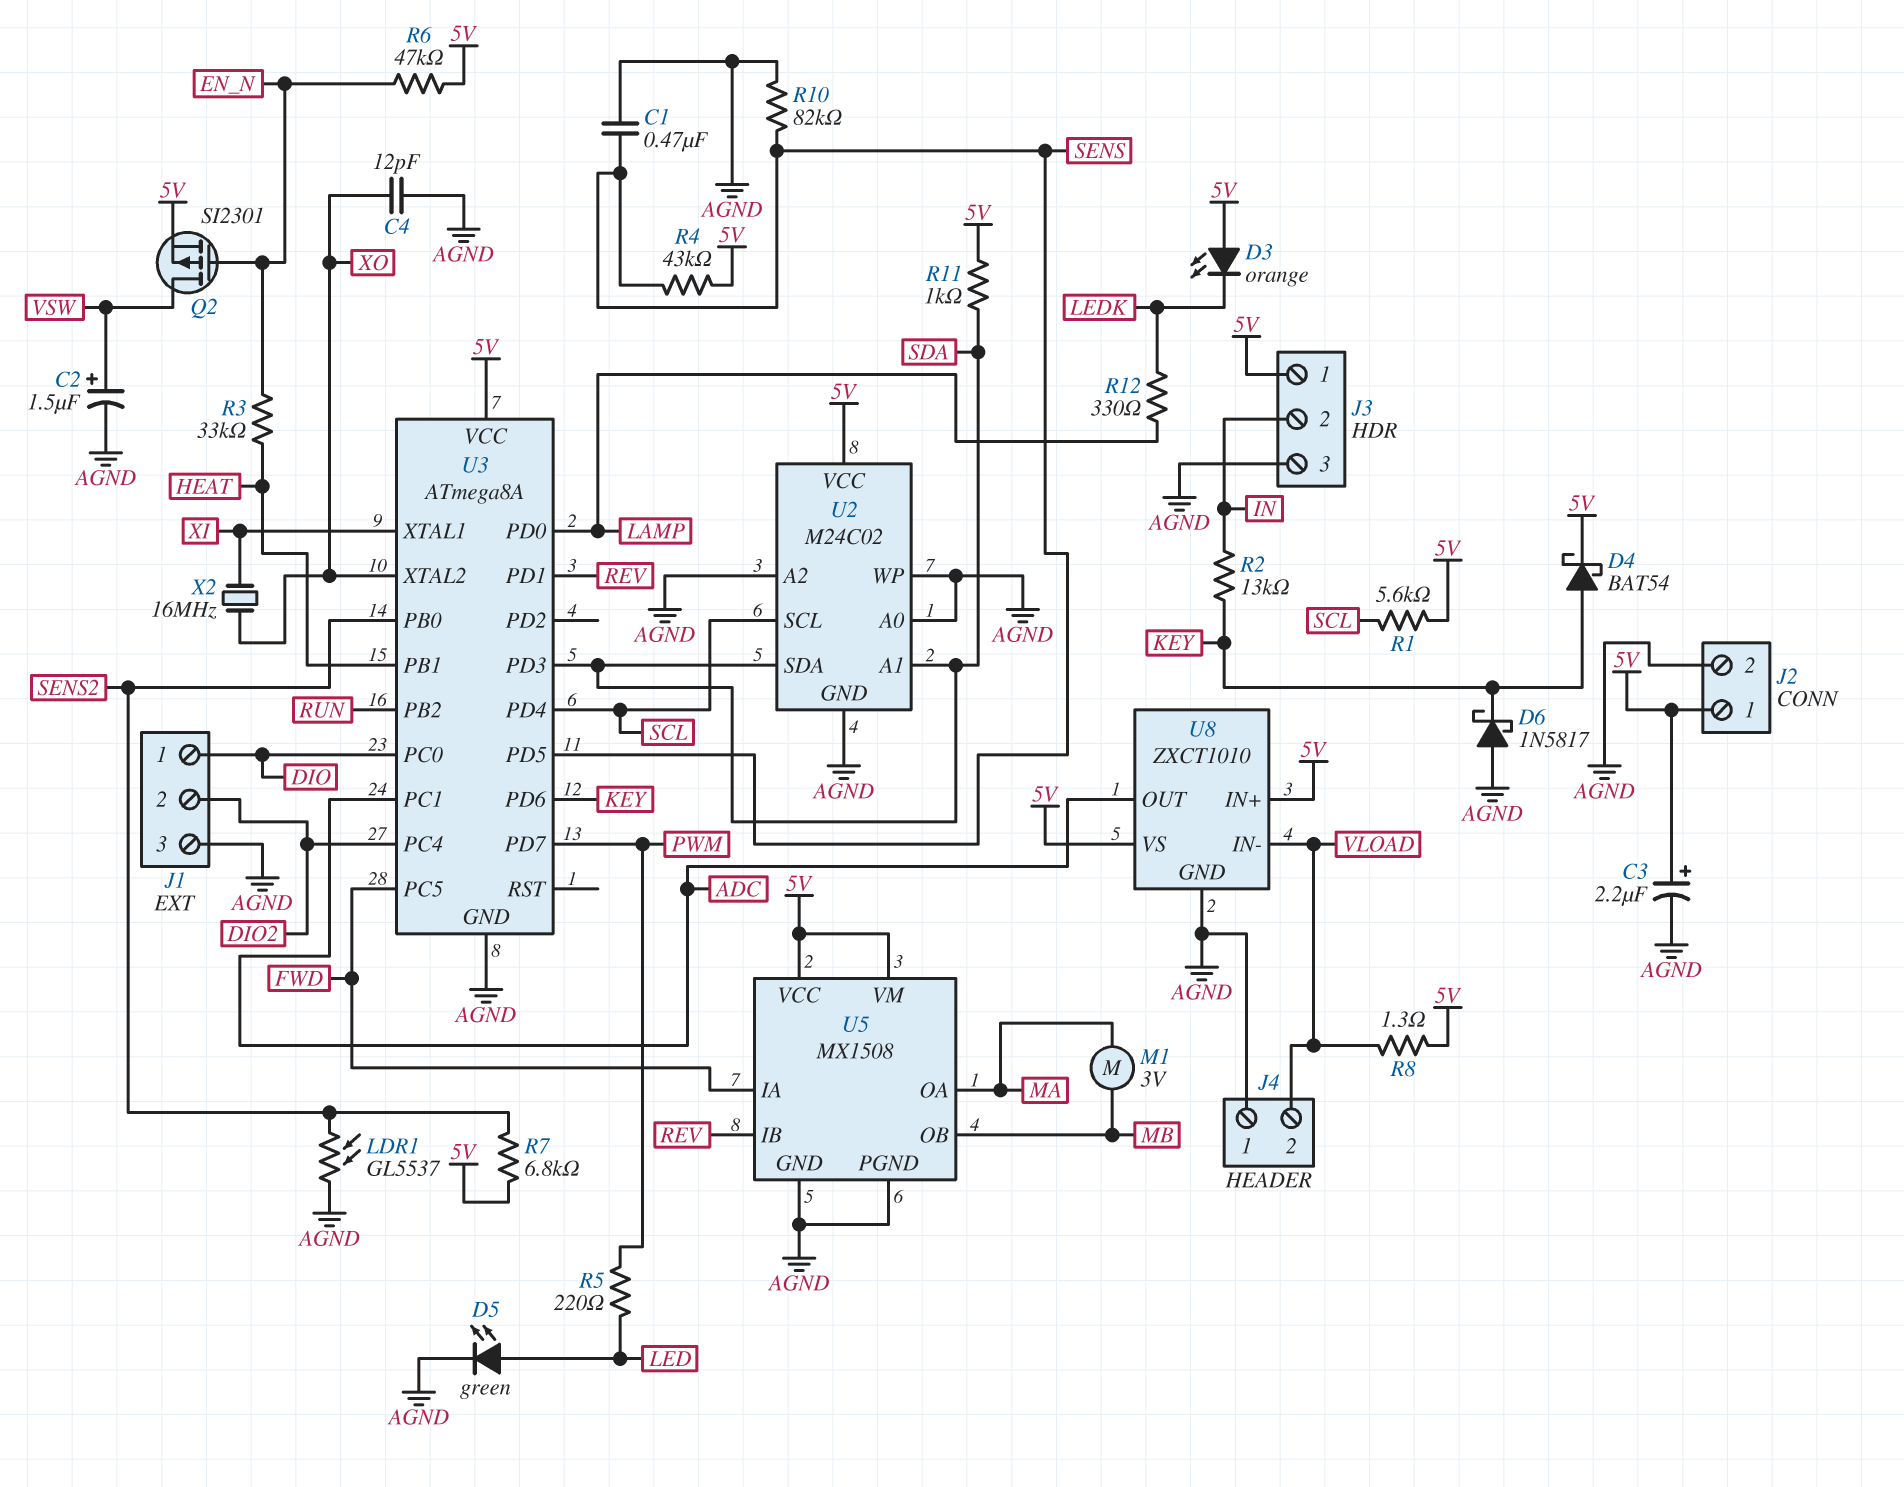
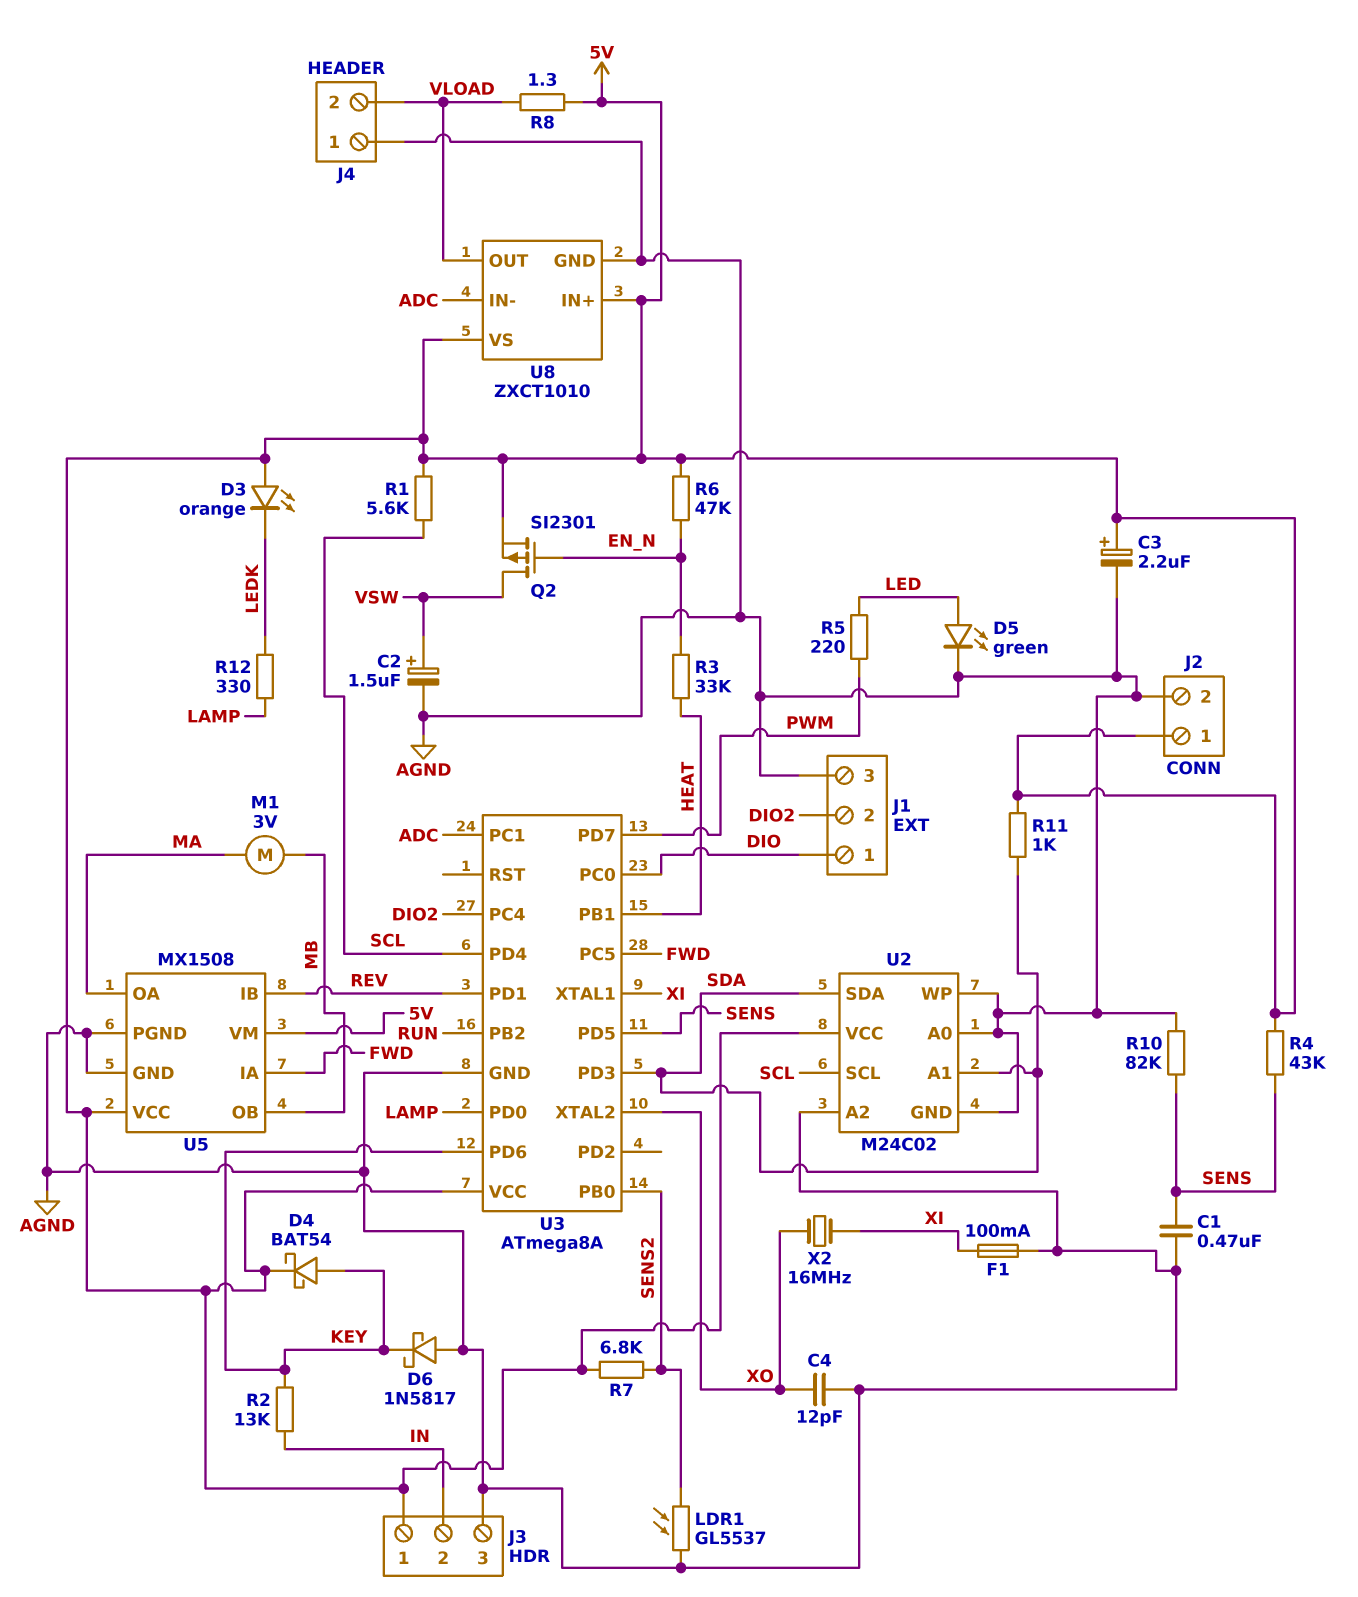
F1: none -> 100mA (AGND, XI)
U8 pin IN-: VLOAD -> ADC
U8 pin OUT: ADC -> VLOAD

